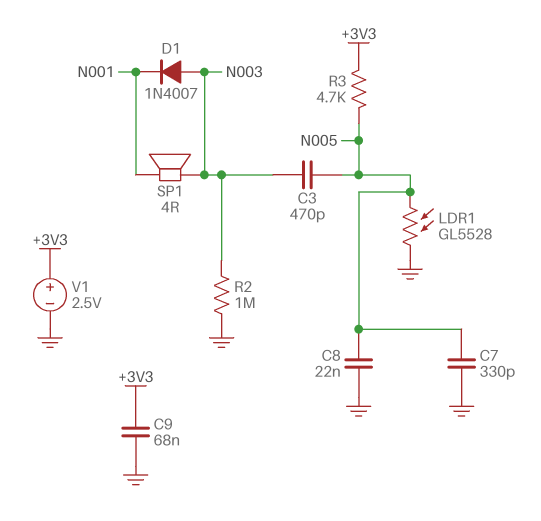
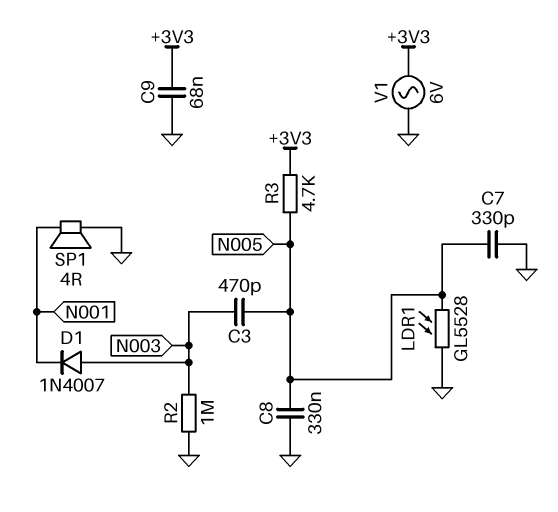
C8: 22nF (GND, N005) -> 330nF (GND, N005)
SP1: speaker 4R (N001, N003) -> speaker 4R (GND, N001)
V1: 2.5V (plus +3V3, minus GND) -> AC 6V (+3V3, GND)

